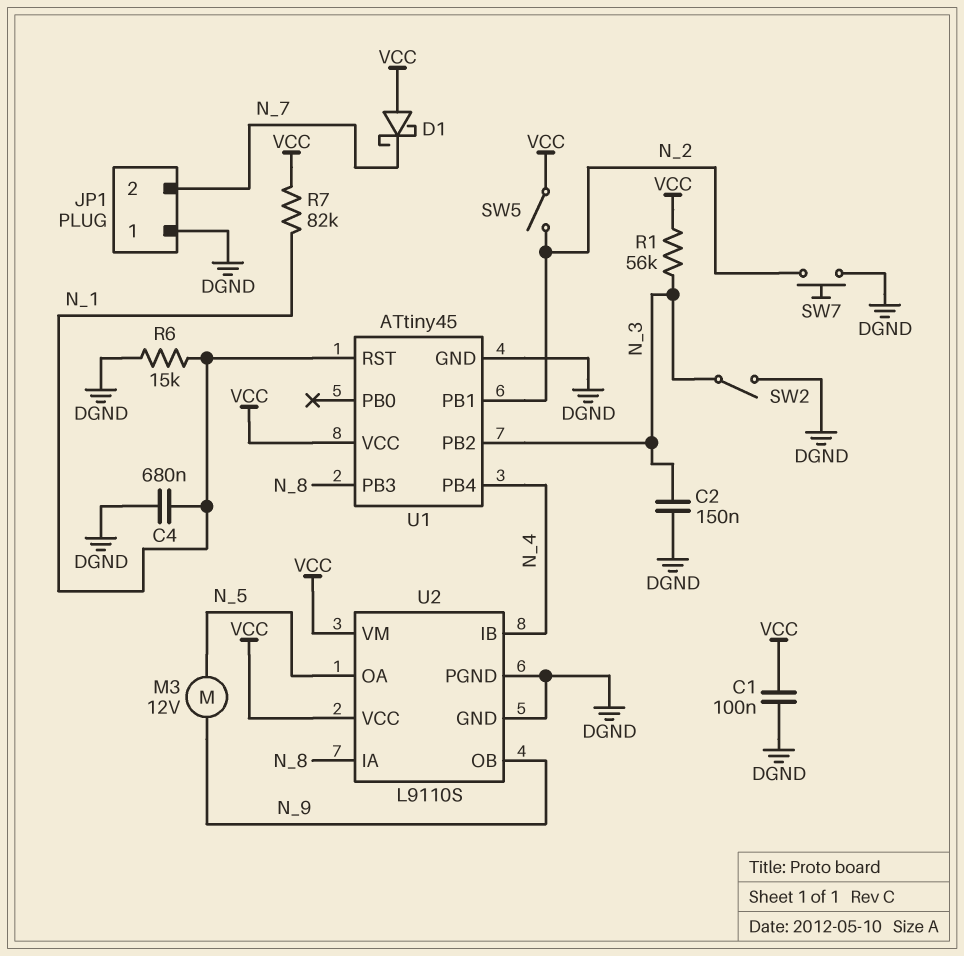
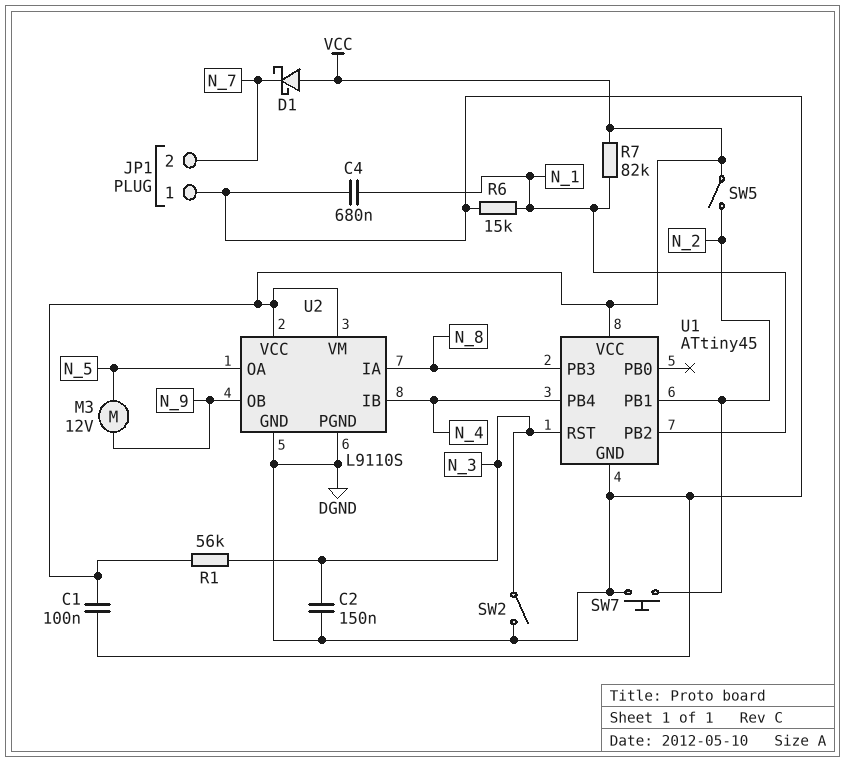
U1 pin PB2: N_3 -> N_1
U1 pin RST: N_1 -> N_3

